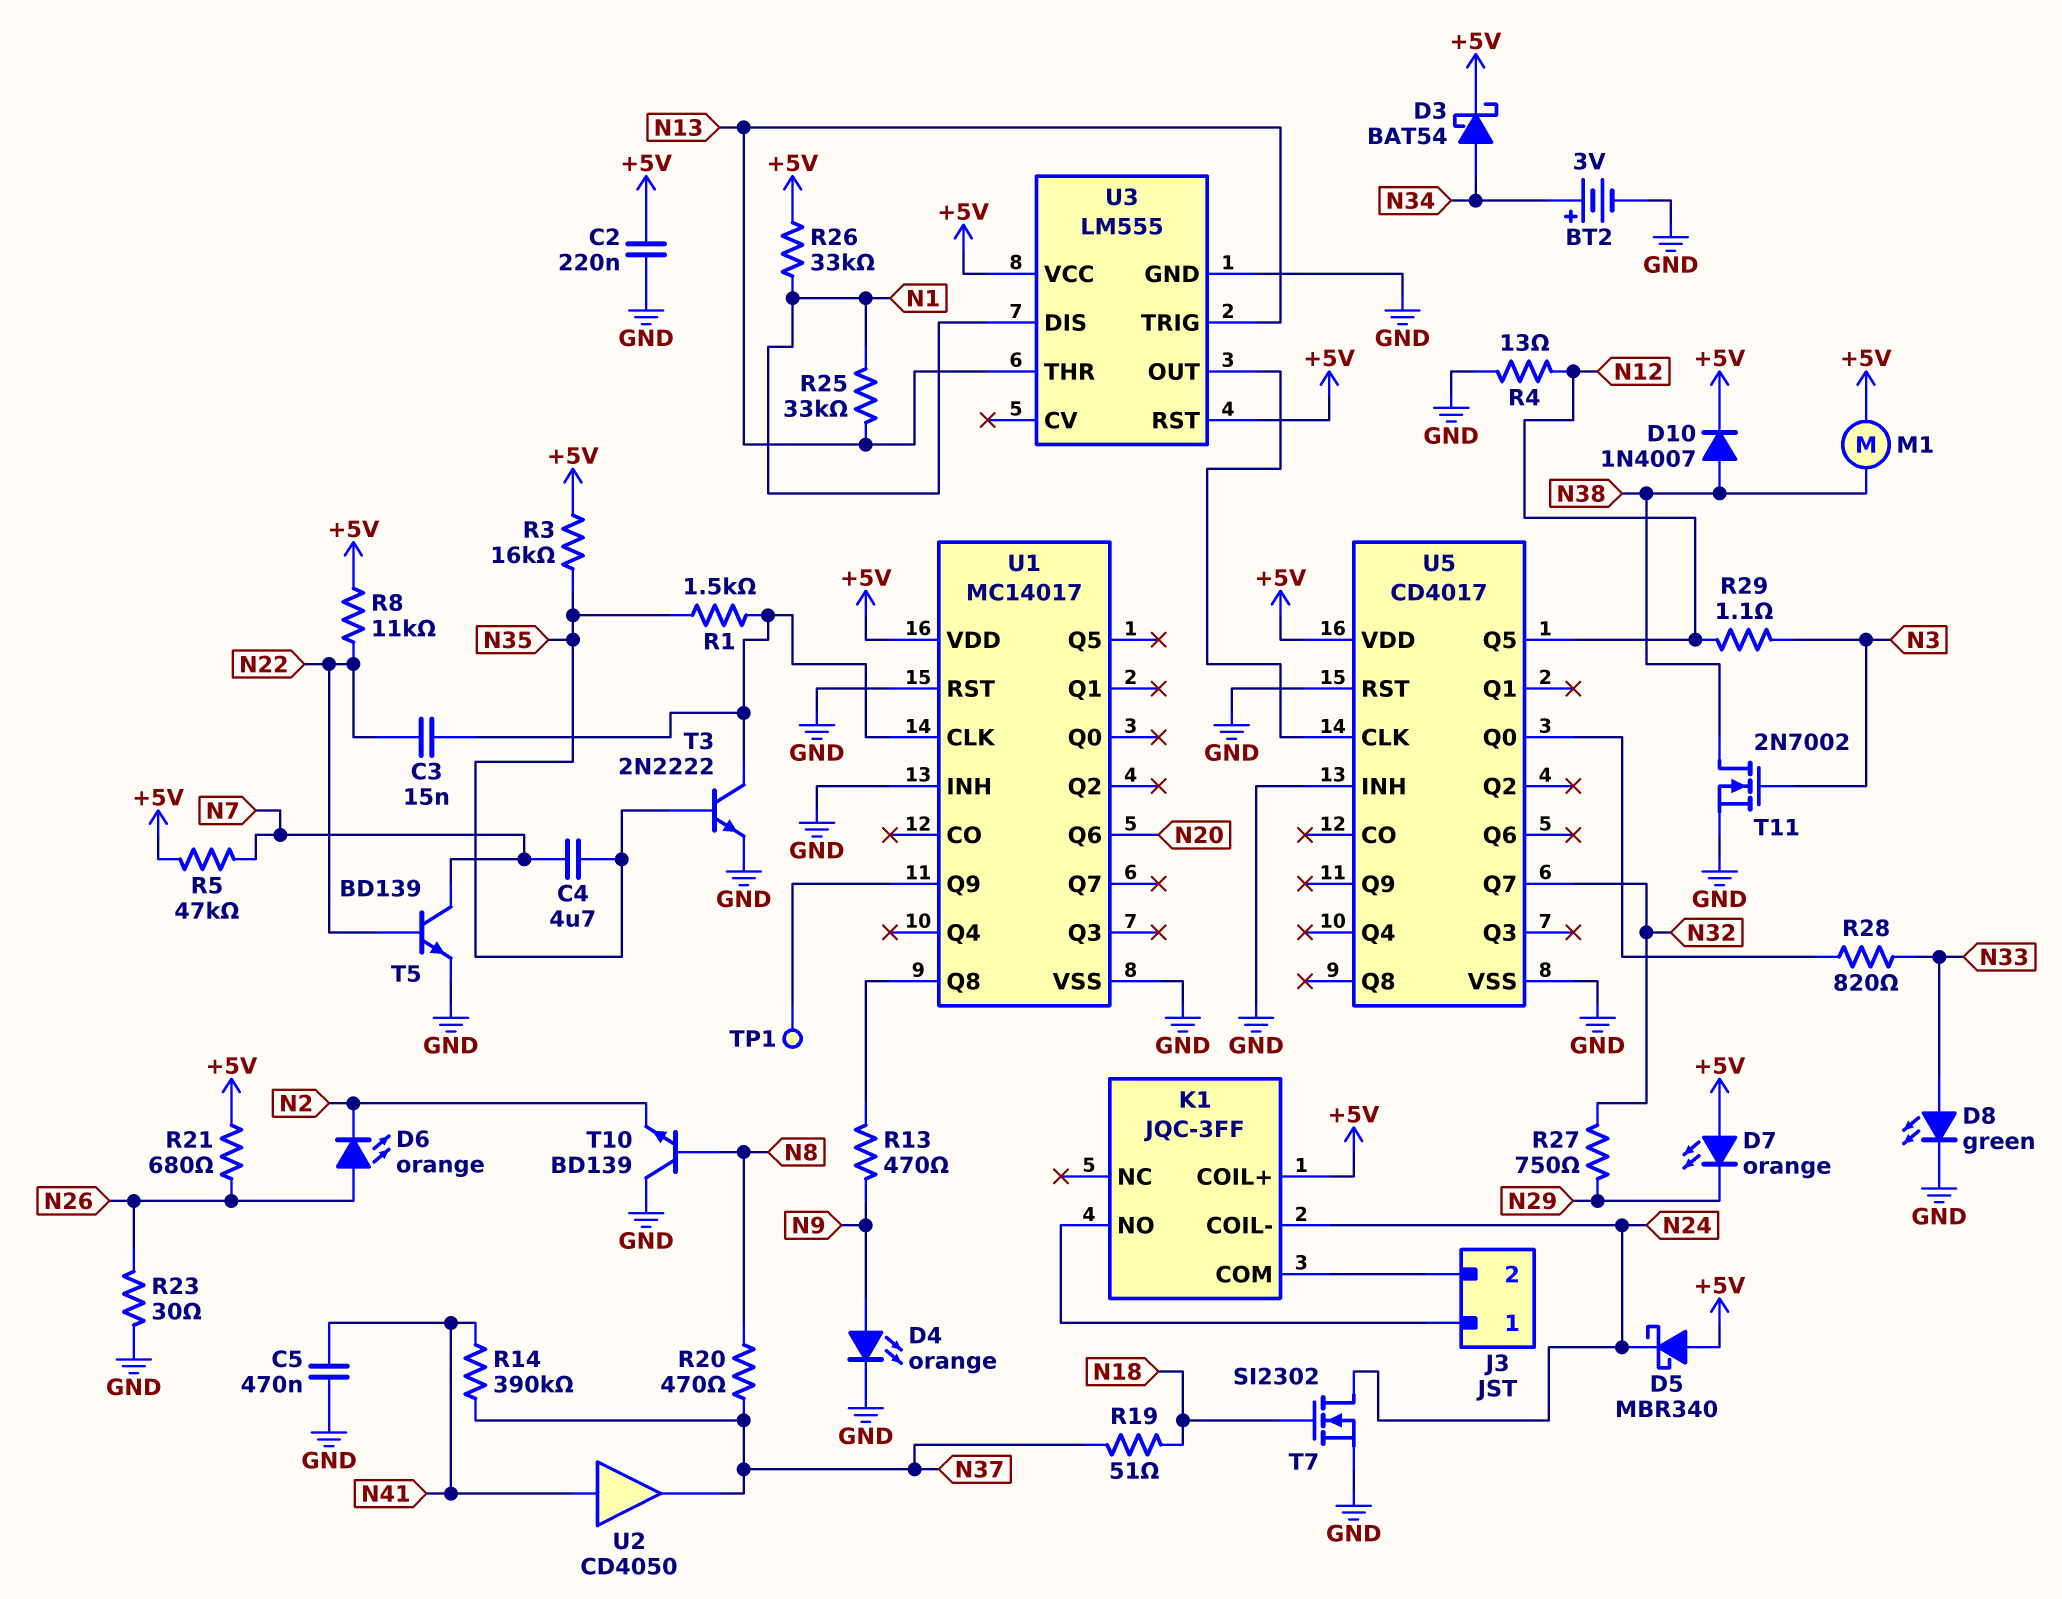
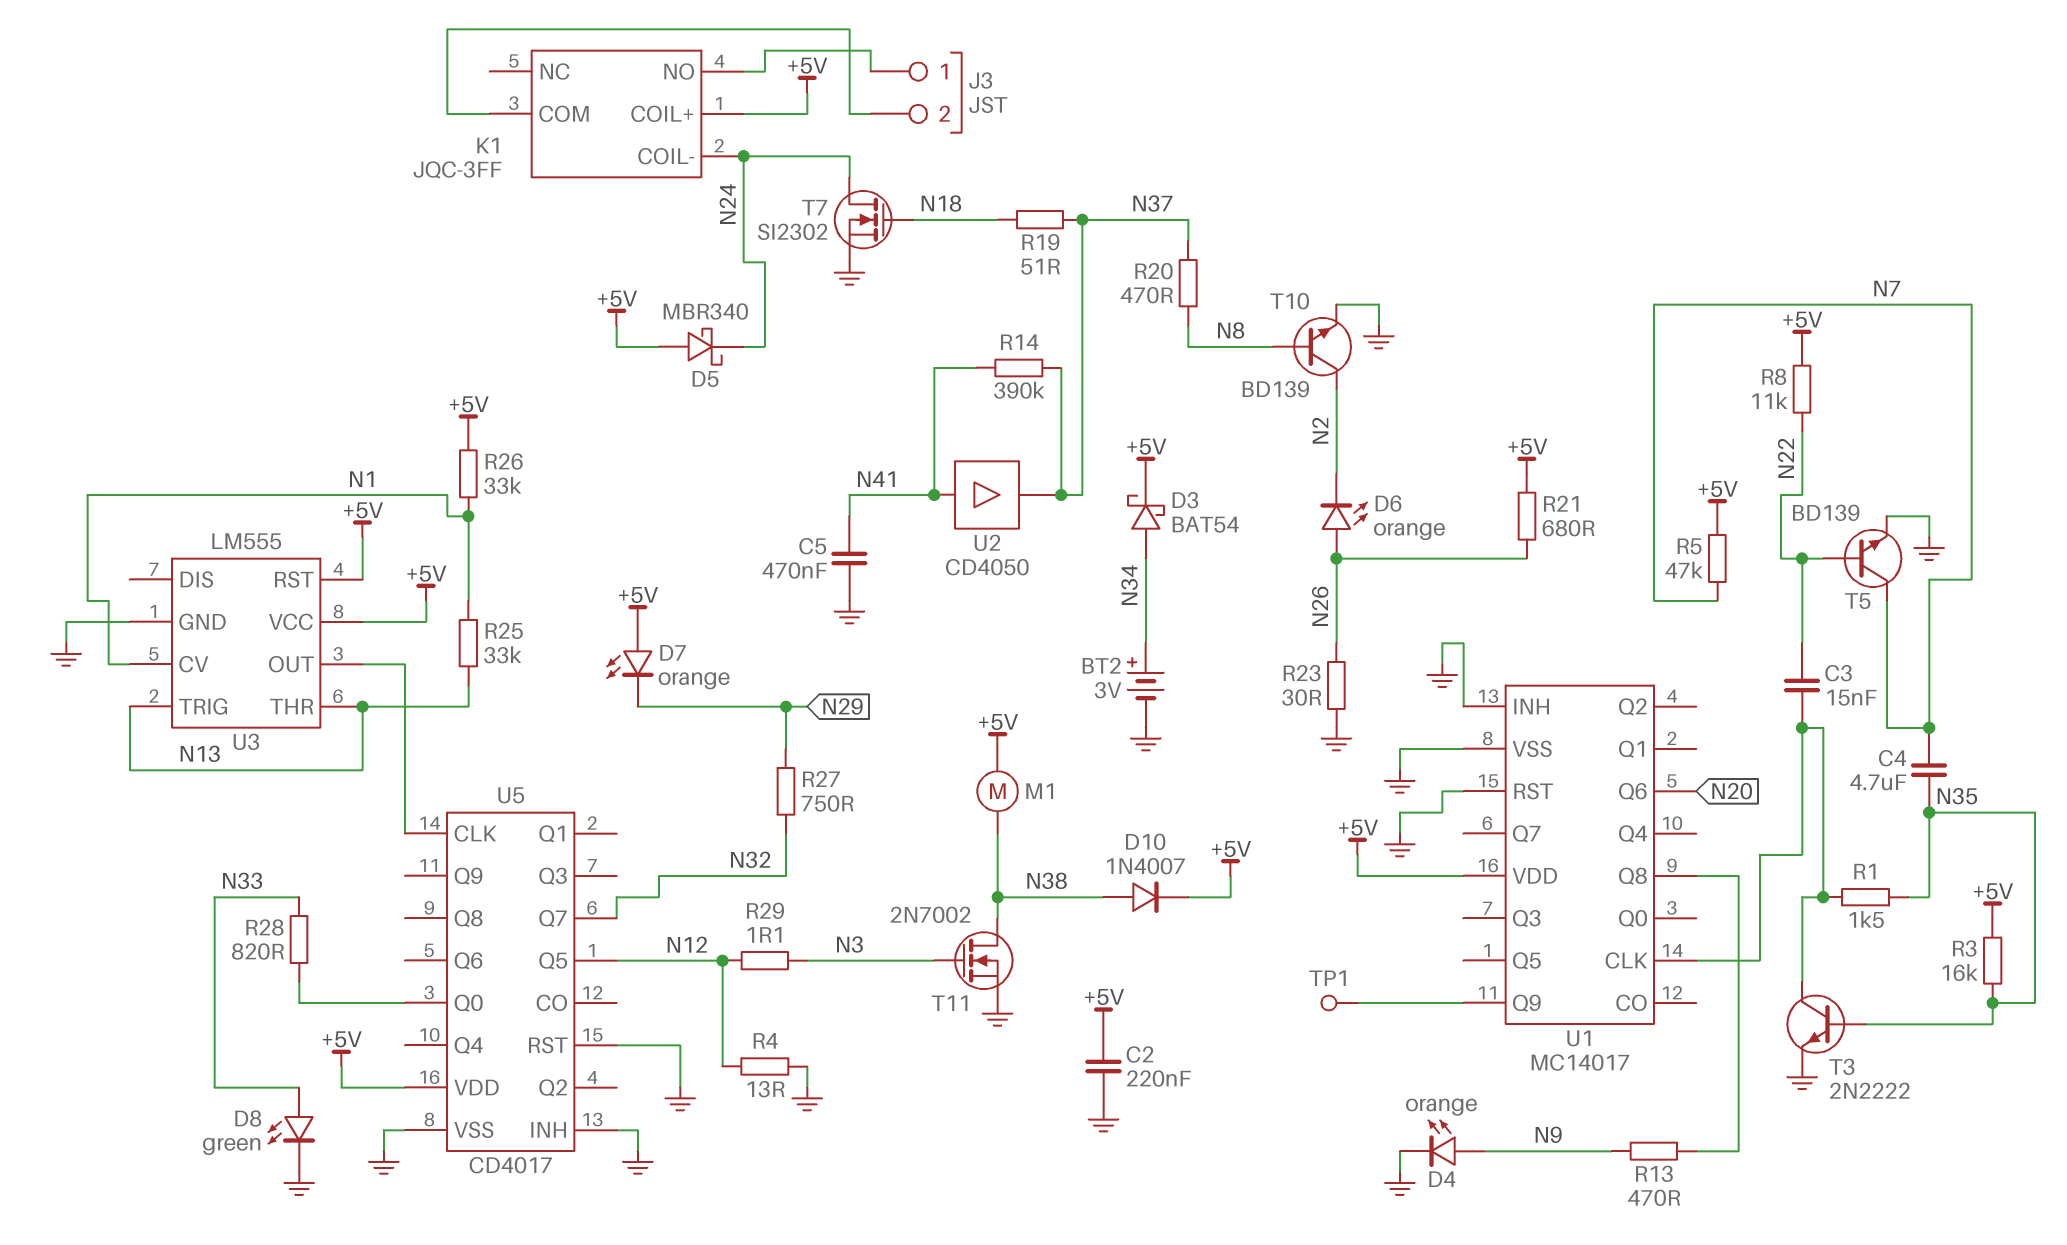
T10: NPN BD139 (B N8, C GND, E N2) -> NPN BD139 (B N8, C N2, E GND)
U3 pin CV: none -> N1
U3 pin DIS: N1 -> none

